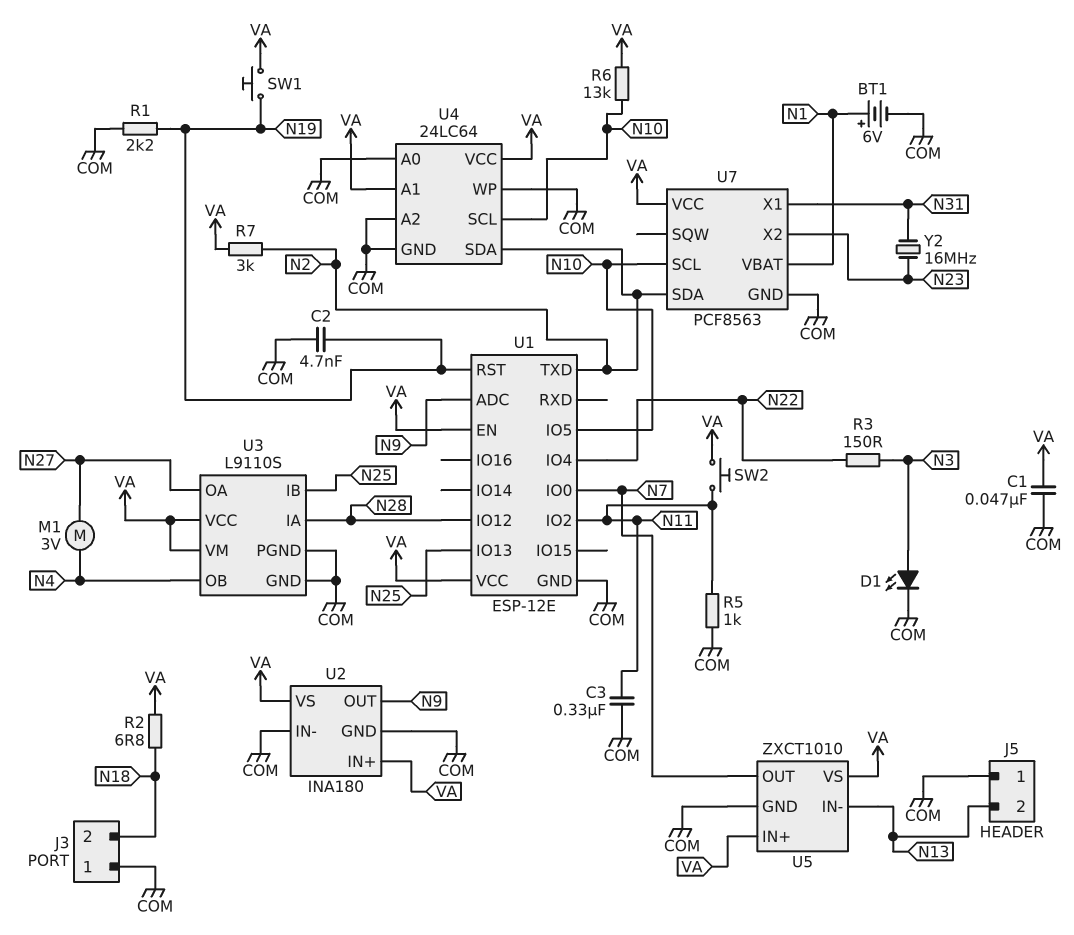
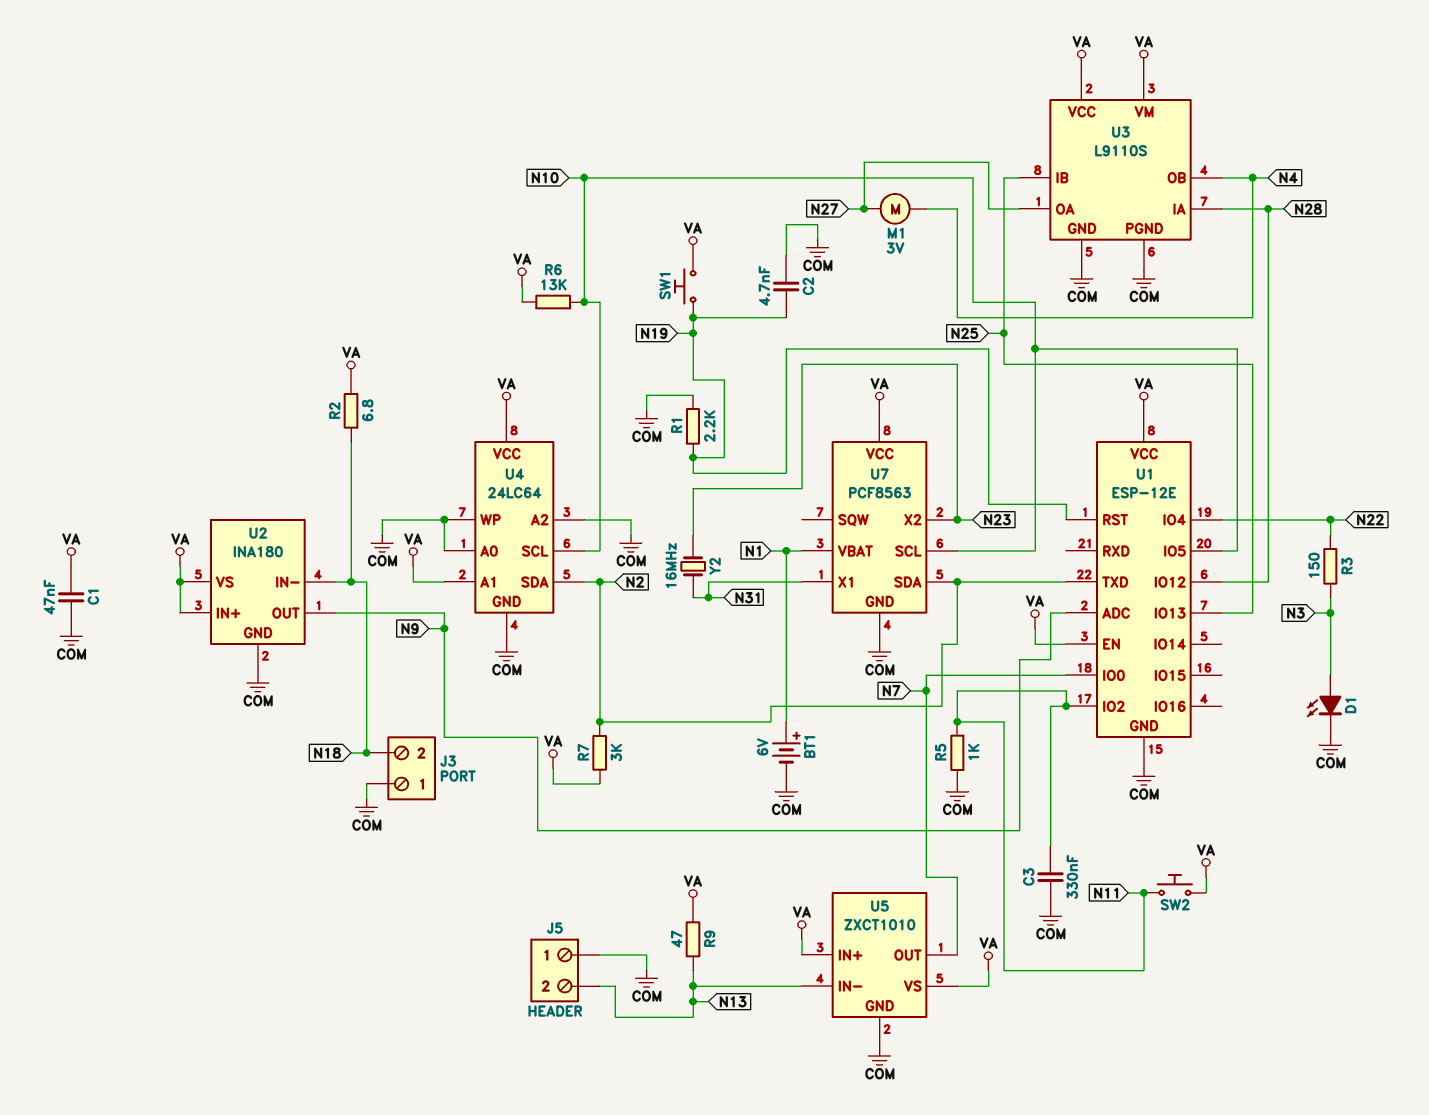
R9: none -> 47 (N13, VA)
U2 pin IN-: COM -> N18

